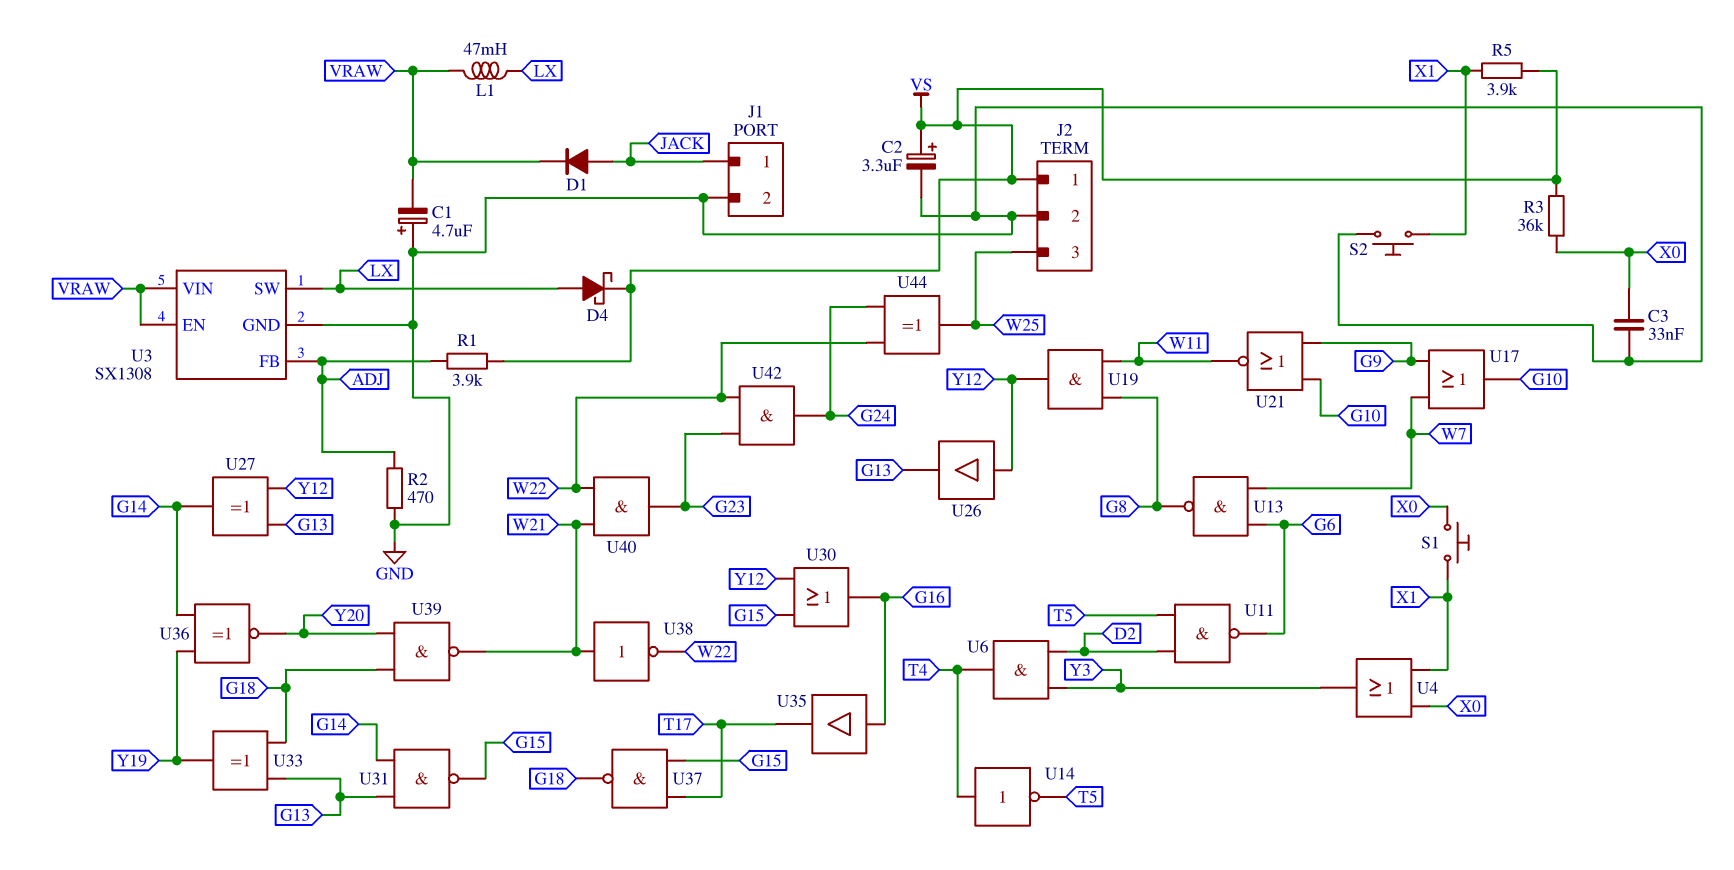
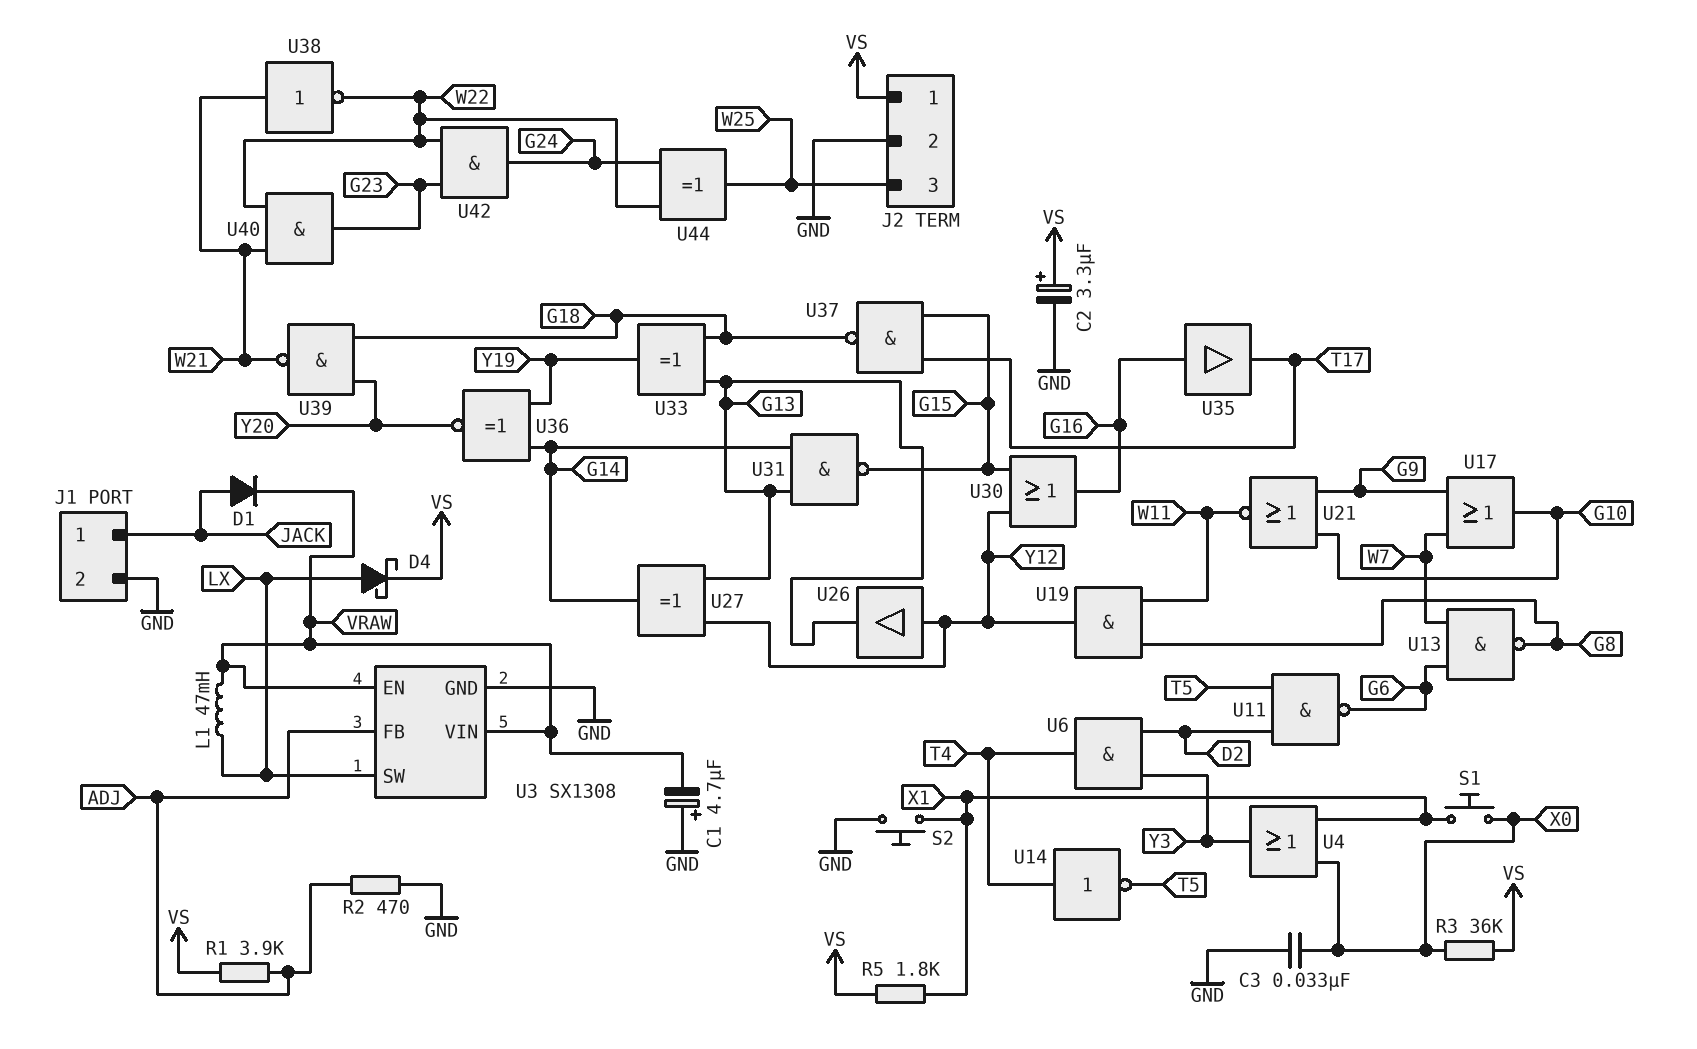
R5: 3.9k (VS, X1) -> 1.8k (VS, X1)

